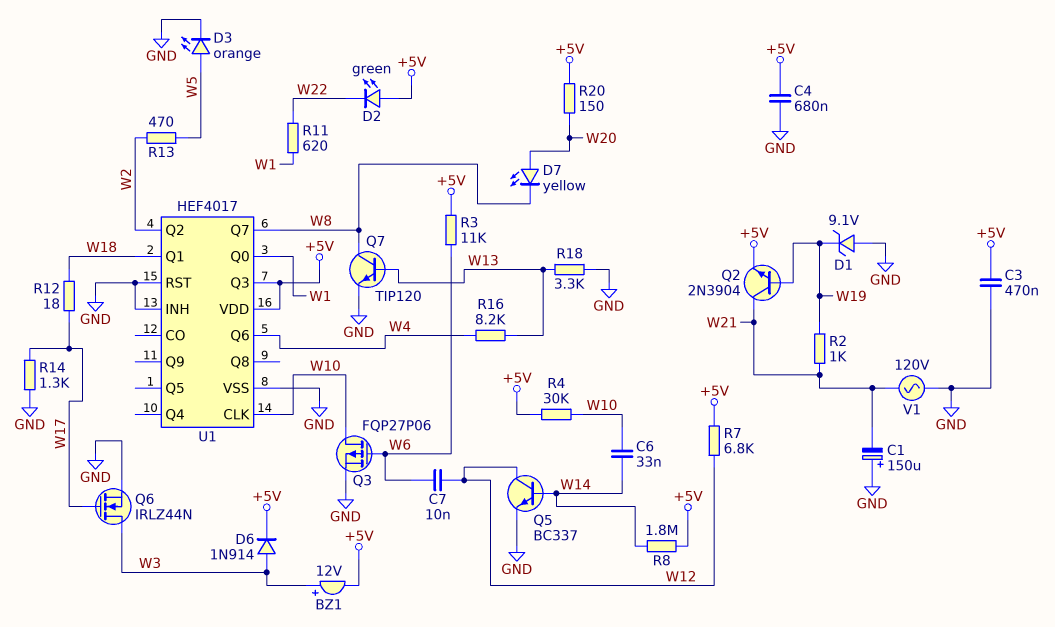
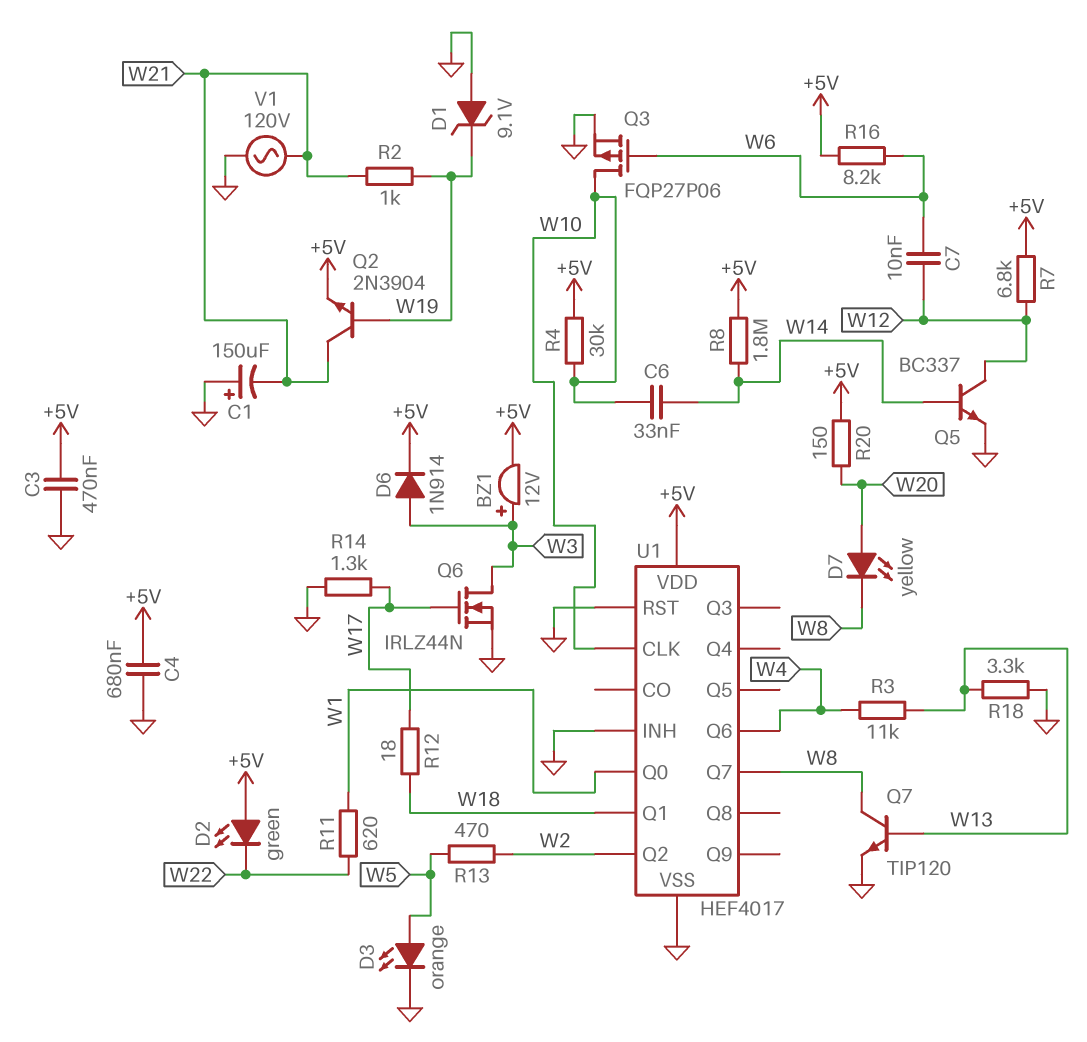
R3: 11k (+5V, W6) -> 11k (W4, W13)
R16: 8.2k (W4, W13) -> 8.2k (+5V, W6)
U1 pin Q3: +5V -> none

